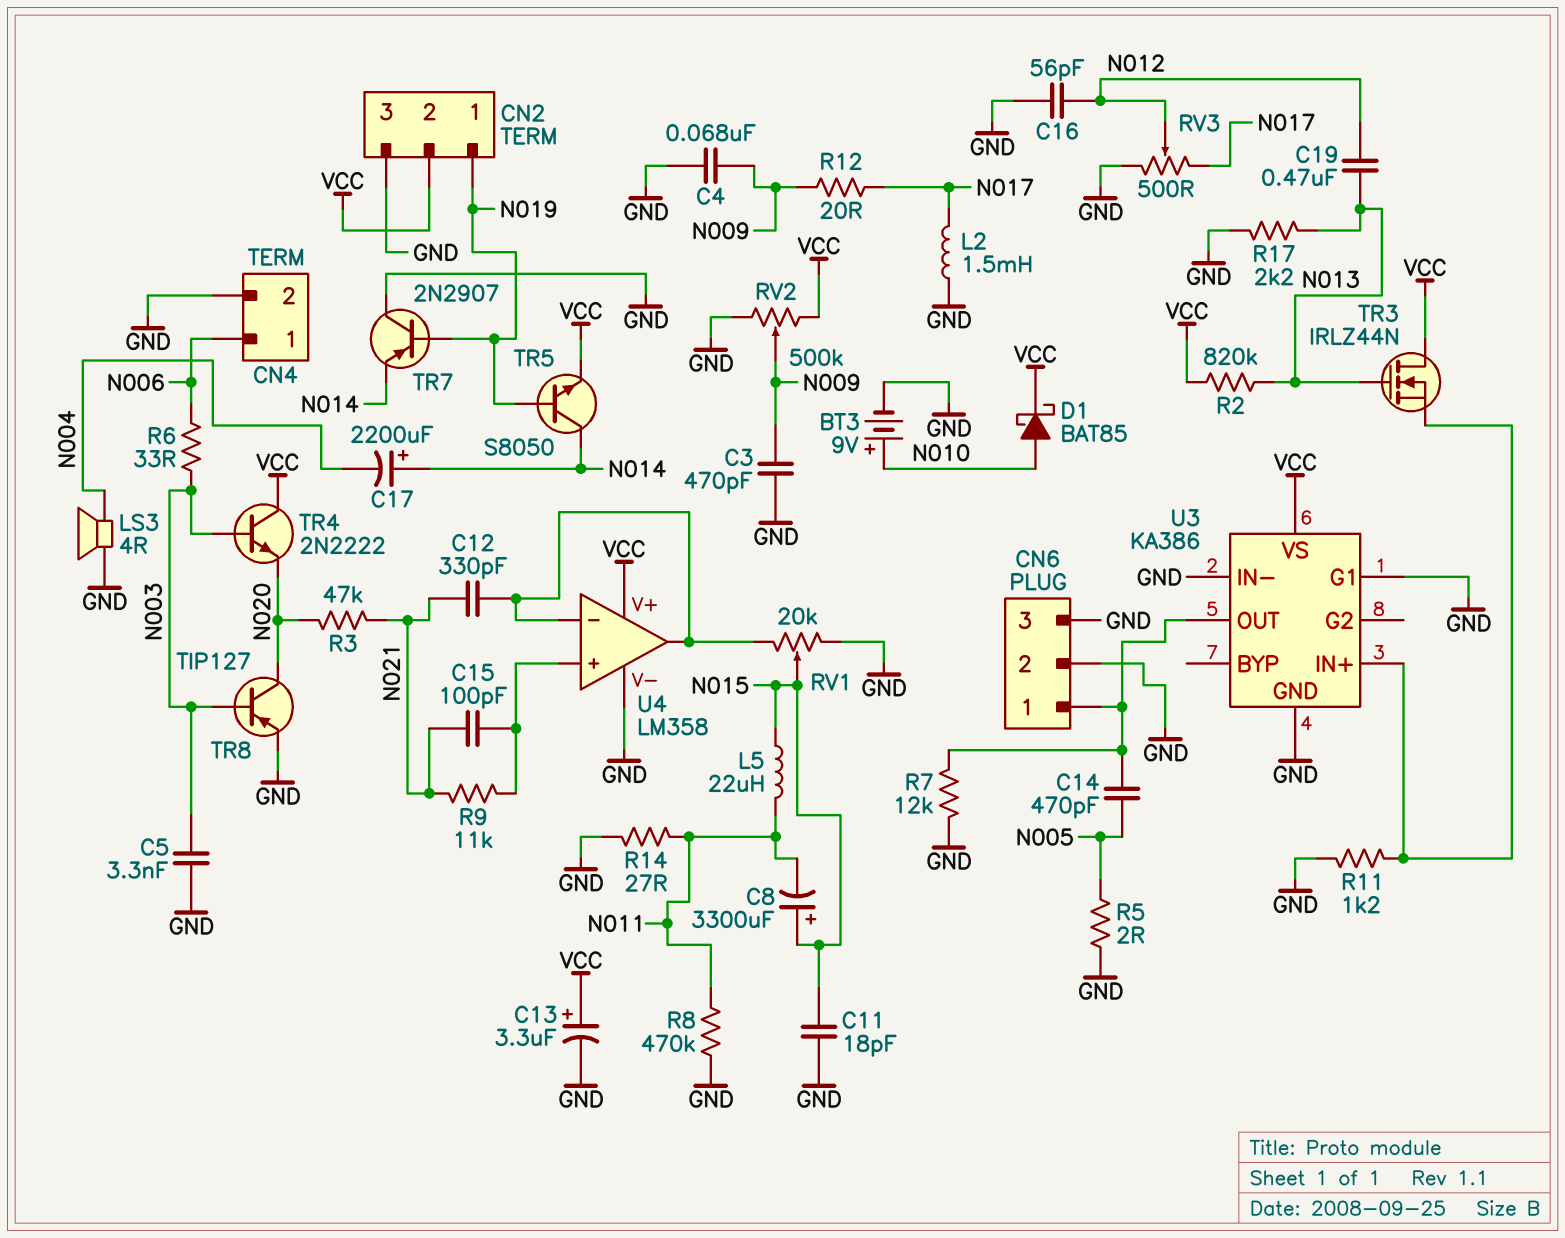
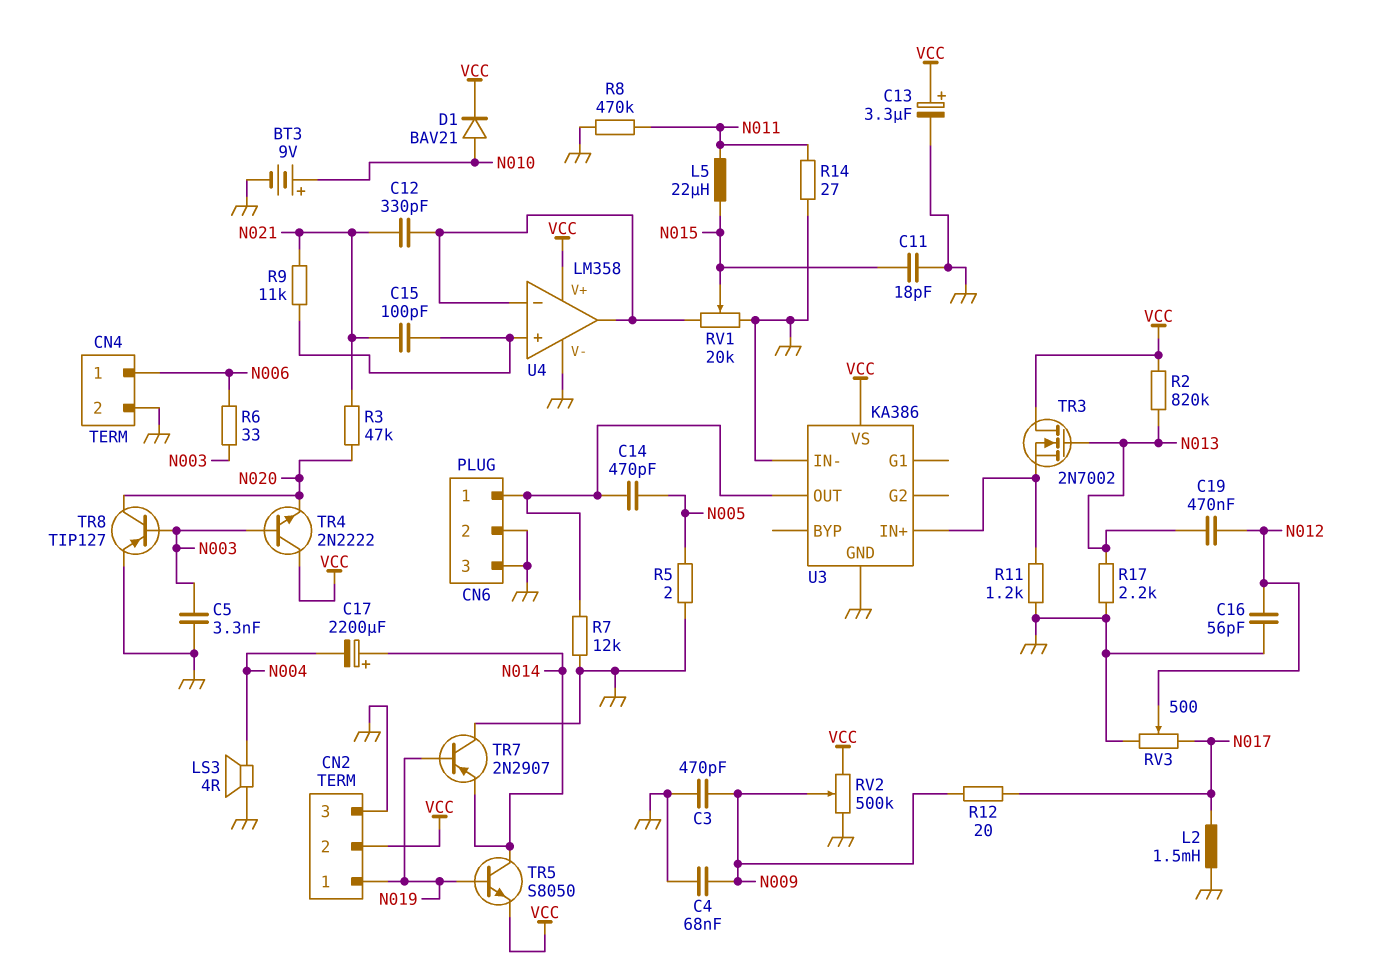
C8: 3300uF (plus N015, minus N011) -> none
D1: schottky BAT85 (A N010, K VCC) -> diode BAV21 (A N010, K VCC)
TR3: NMOS IRLZ44N (G N013, D VCC, S U3/IN+) -> NMOS 2N7002 (G N013, D VCC, S U3/IN+)
U3 pin G1: GND -> none

